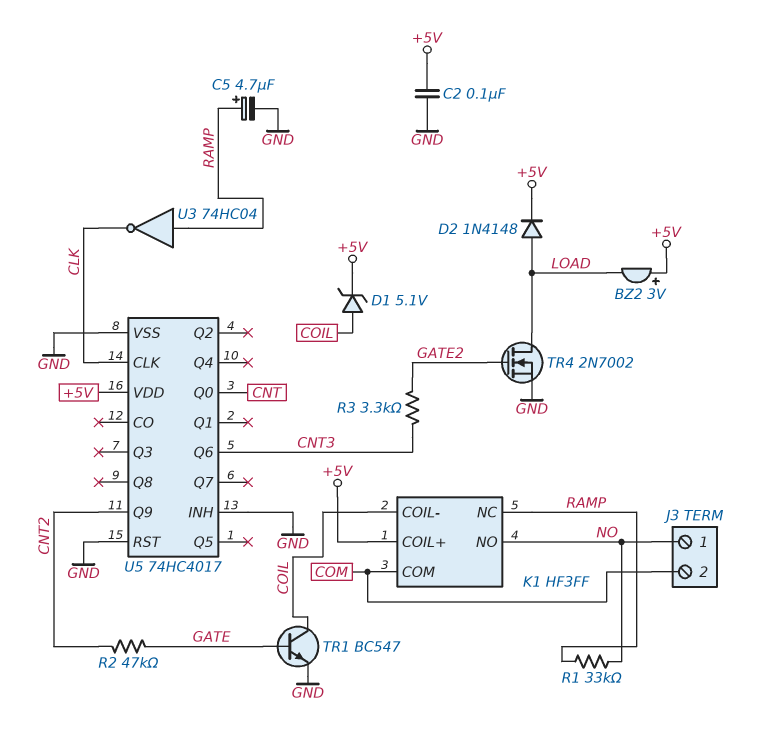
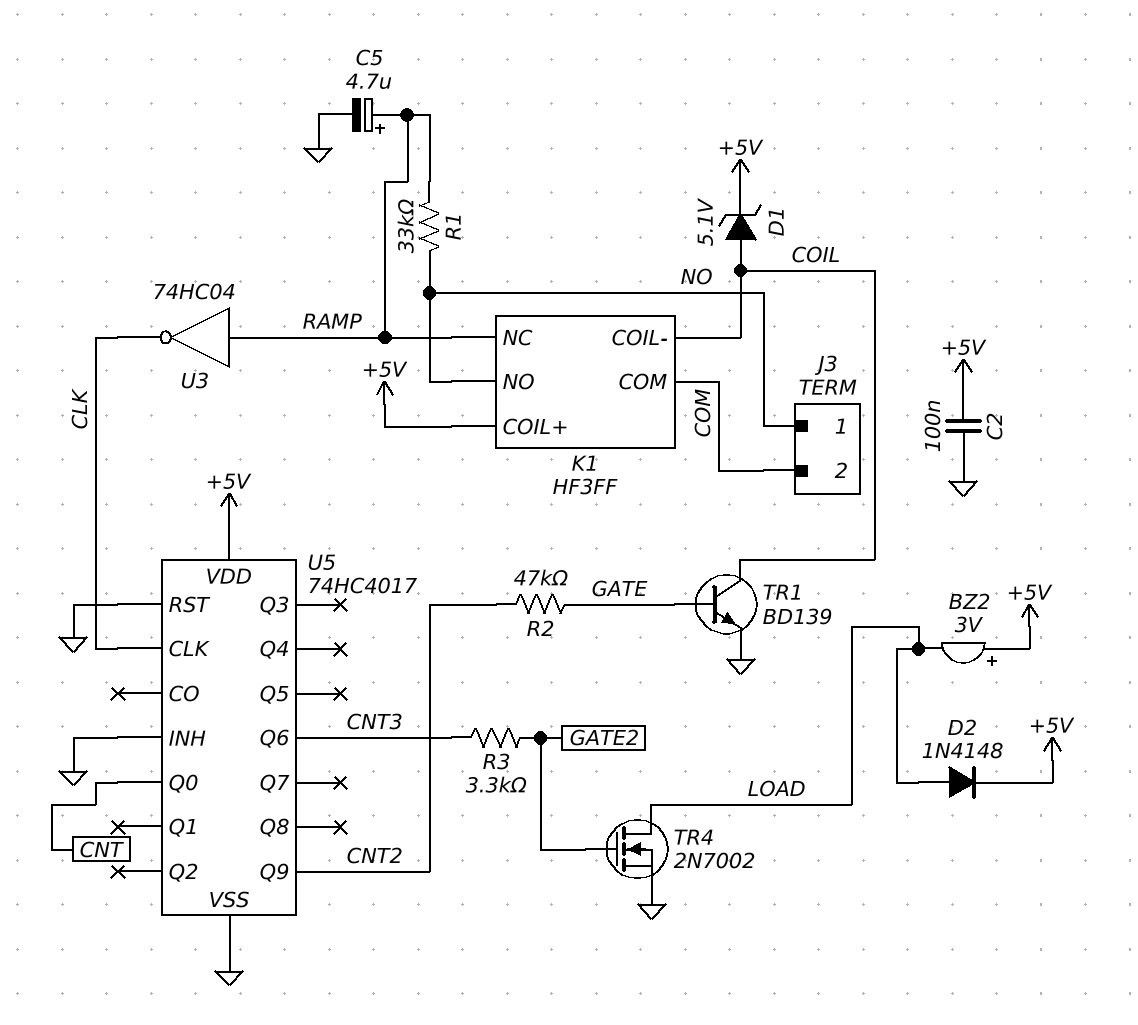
TR1: NPN BC547 (B GATE, C COIL, E GND) -> NPN BD139 (B GATE, C COIL, E GND)

